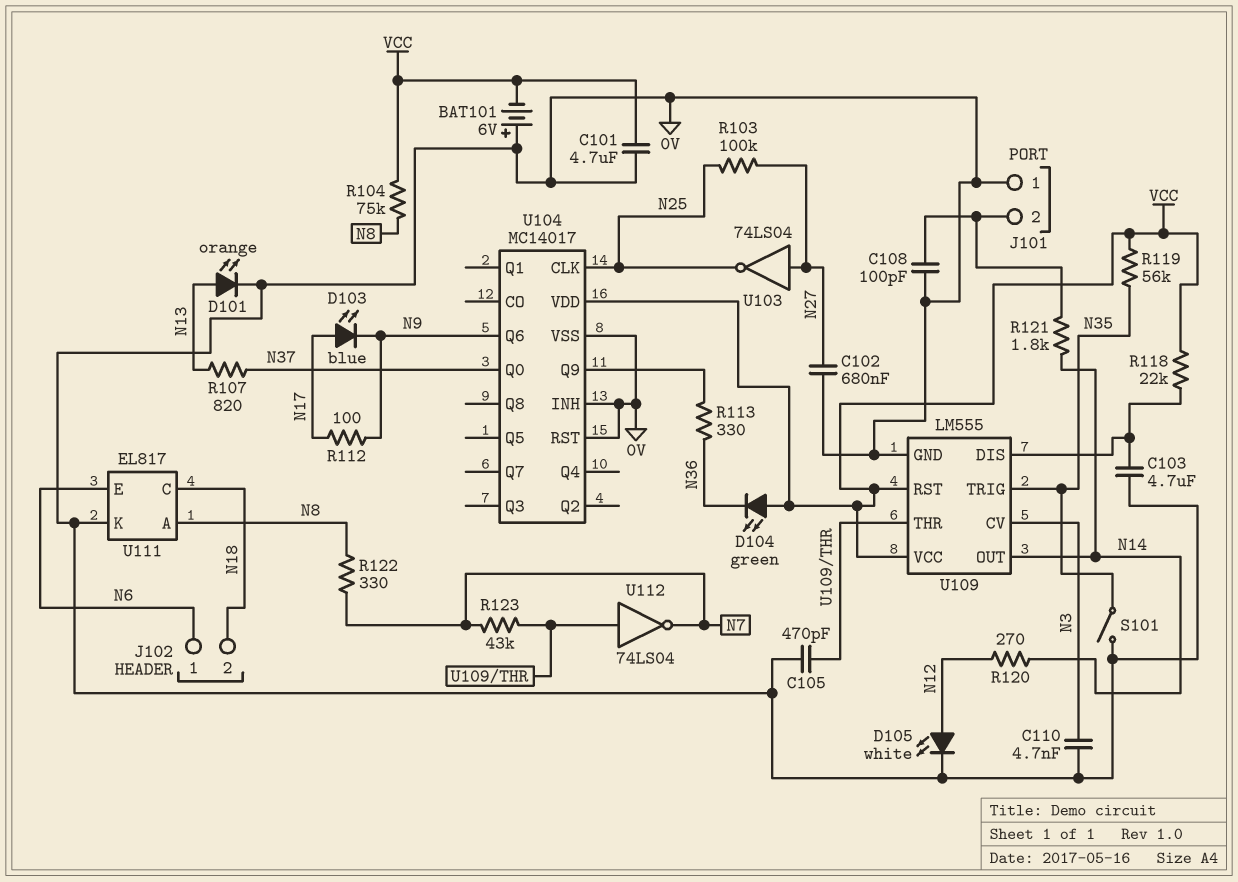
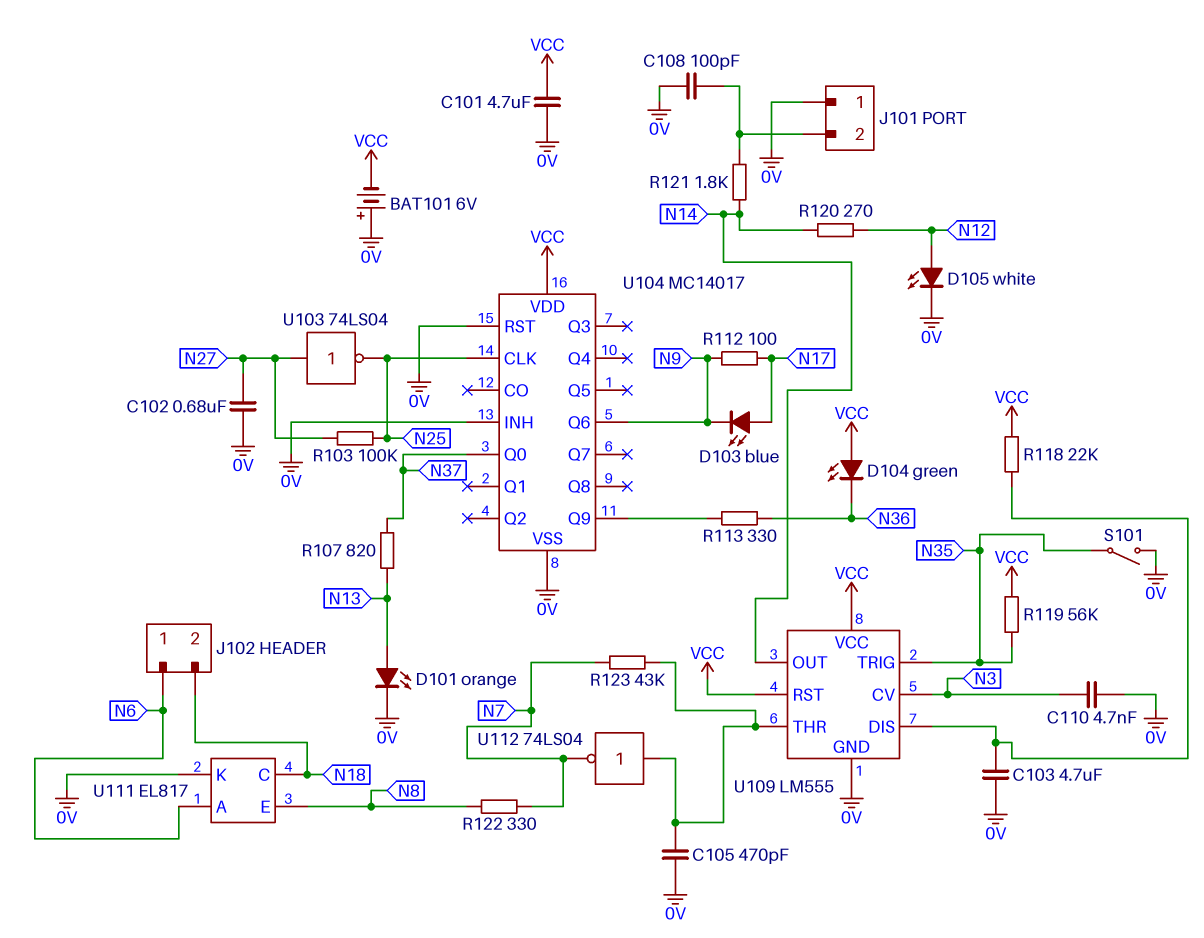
R104: 75k (N8, VCC) -> none
U111 pin A: N8 -> N6
U111 pin E: N6 -> N8

